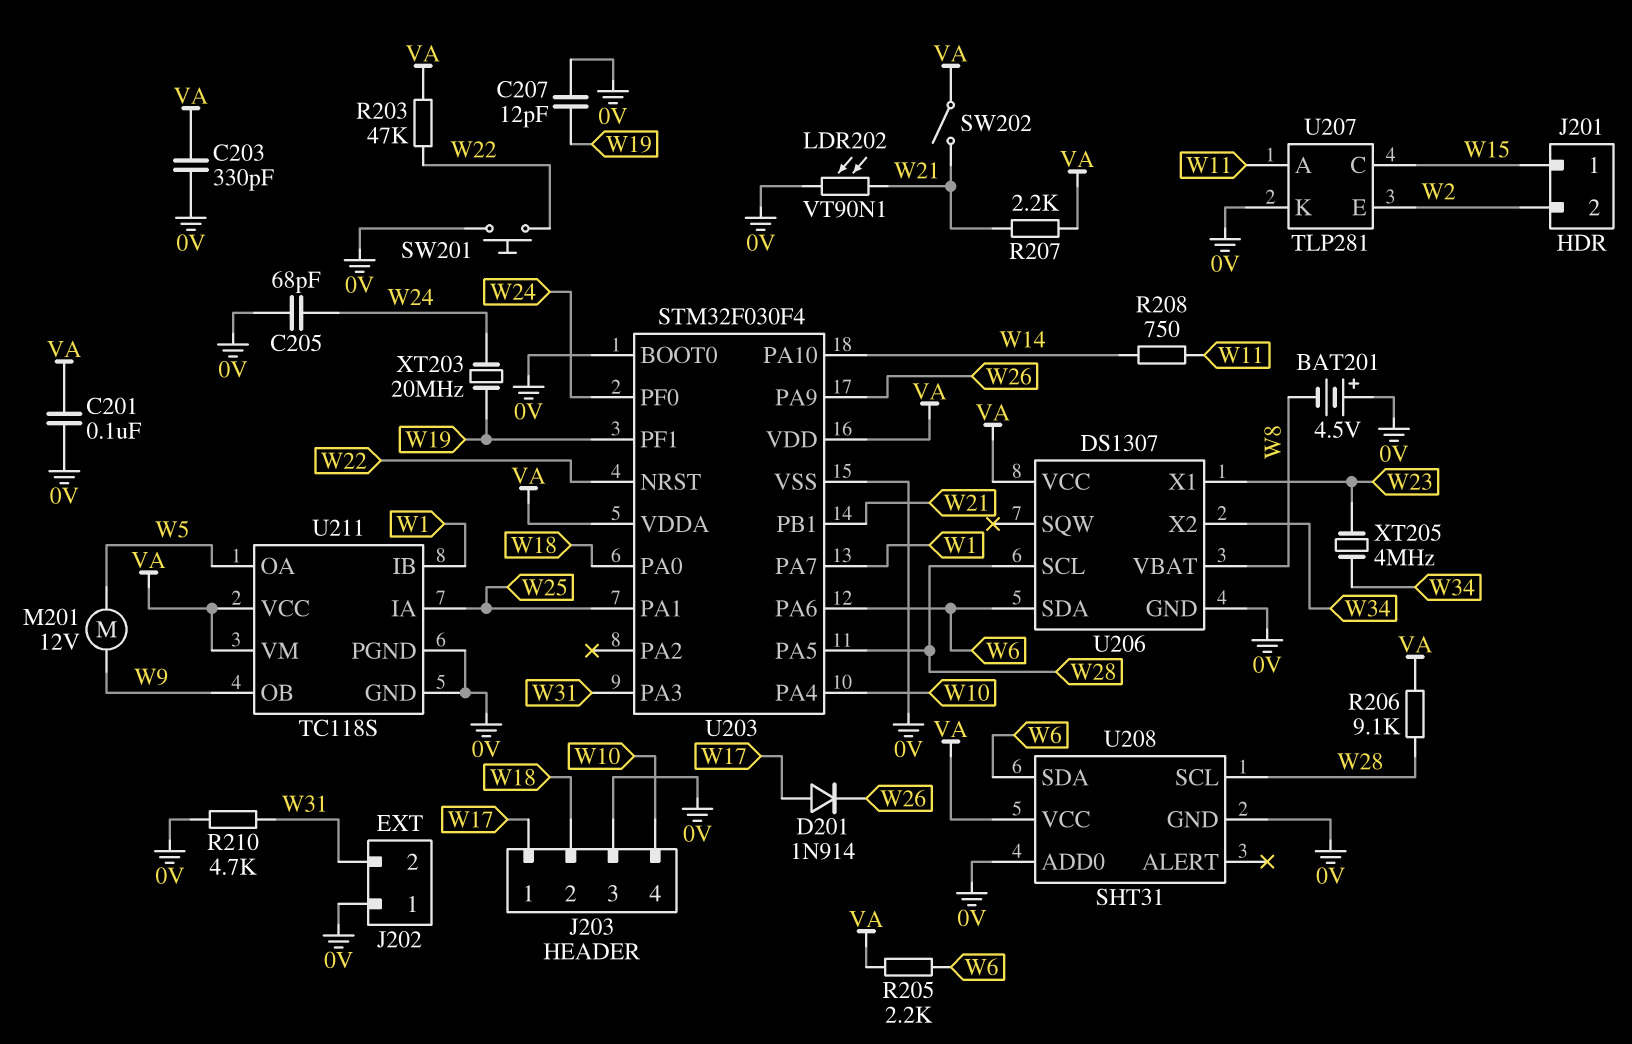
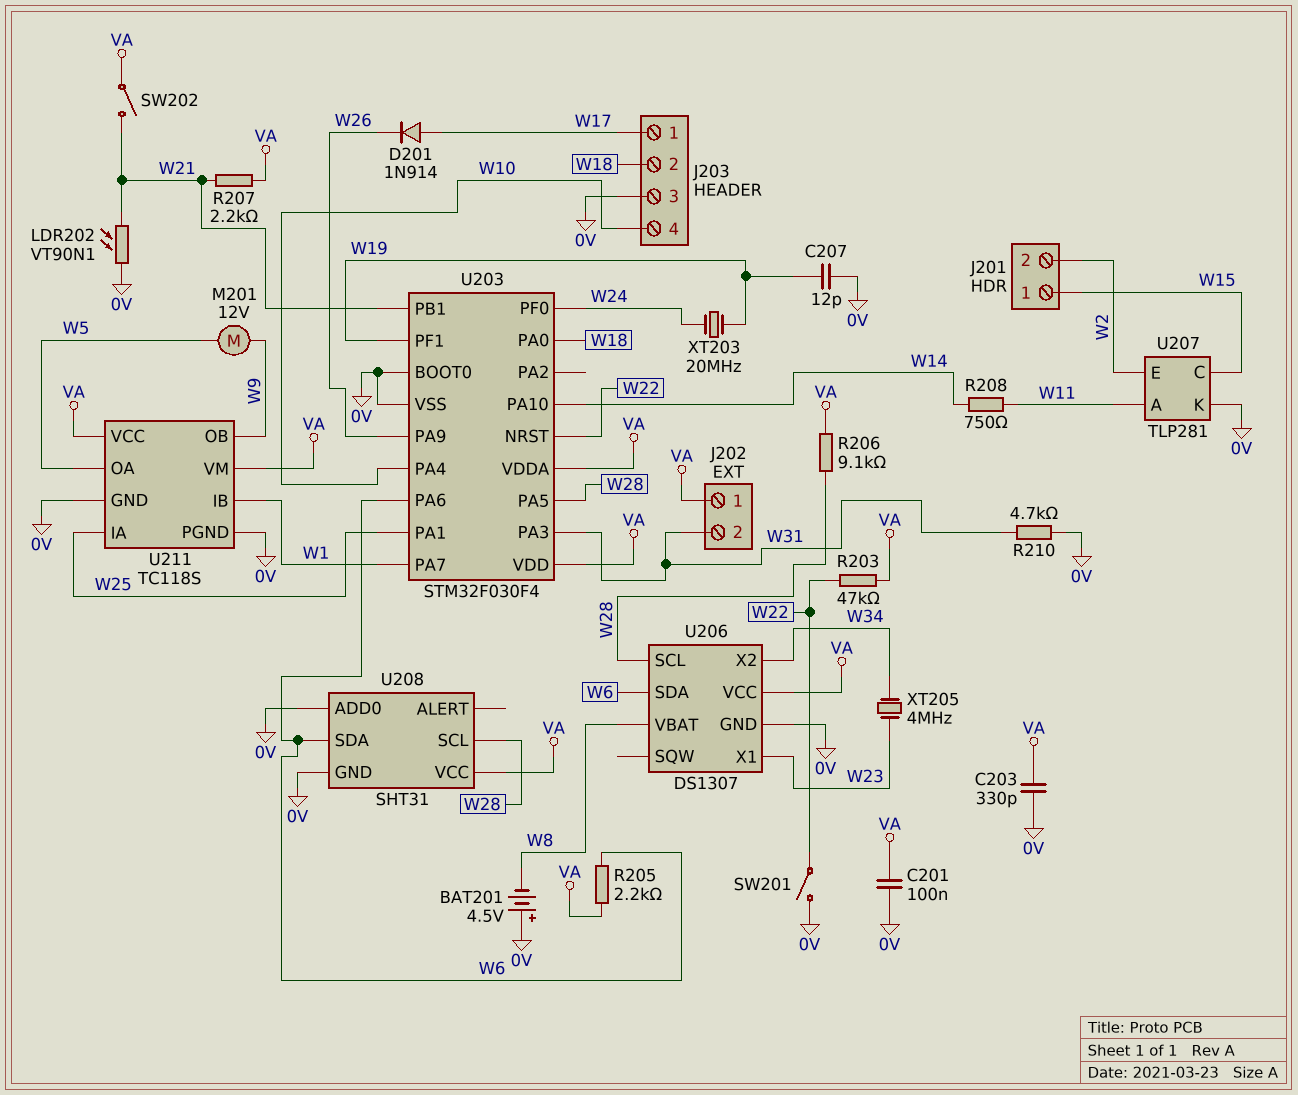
C205: 68pF (0V, W24) -> none
J202 pin 1: 0V -> VA
SW201: button (0V, W22) -> switch (0V, W22)

